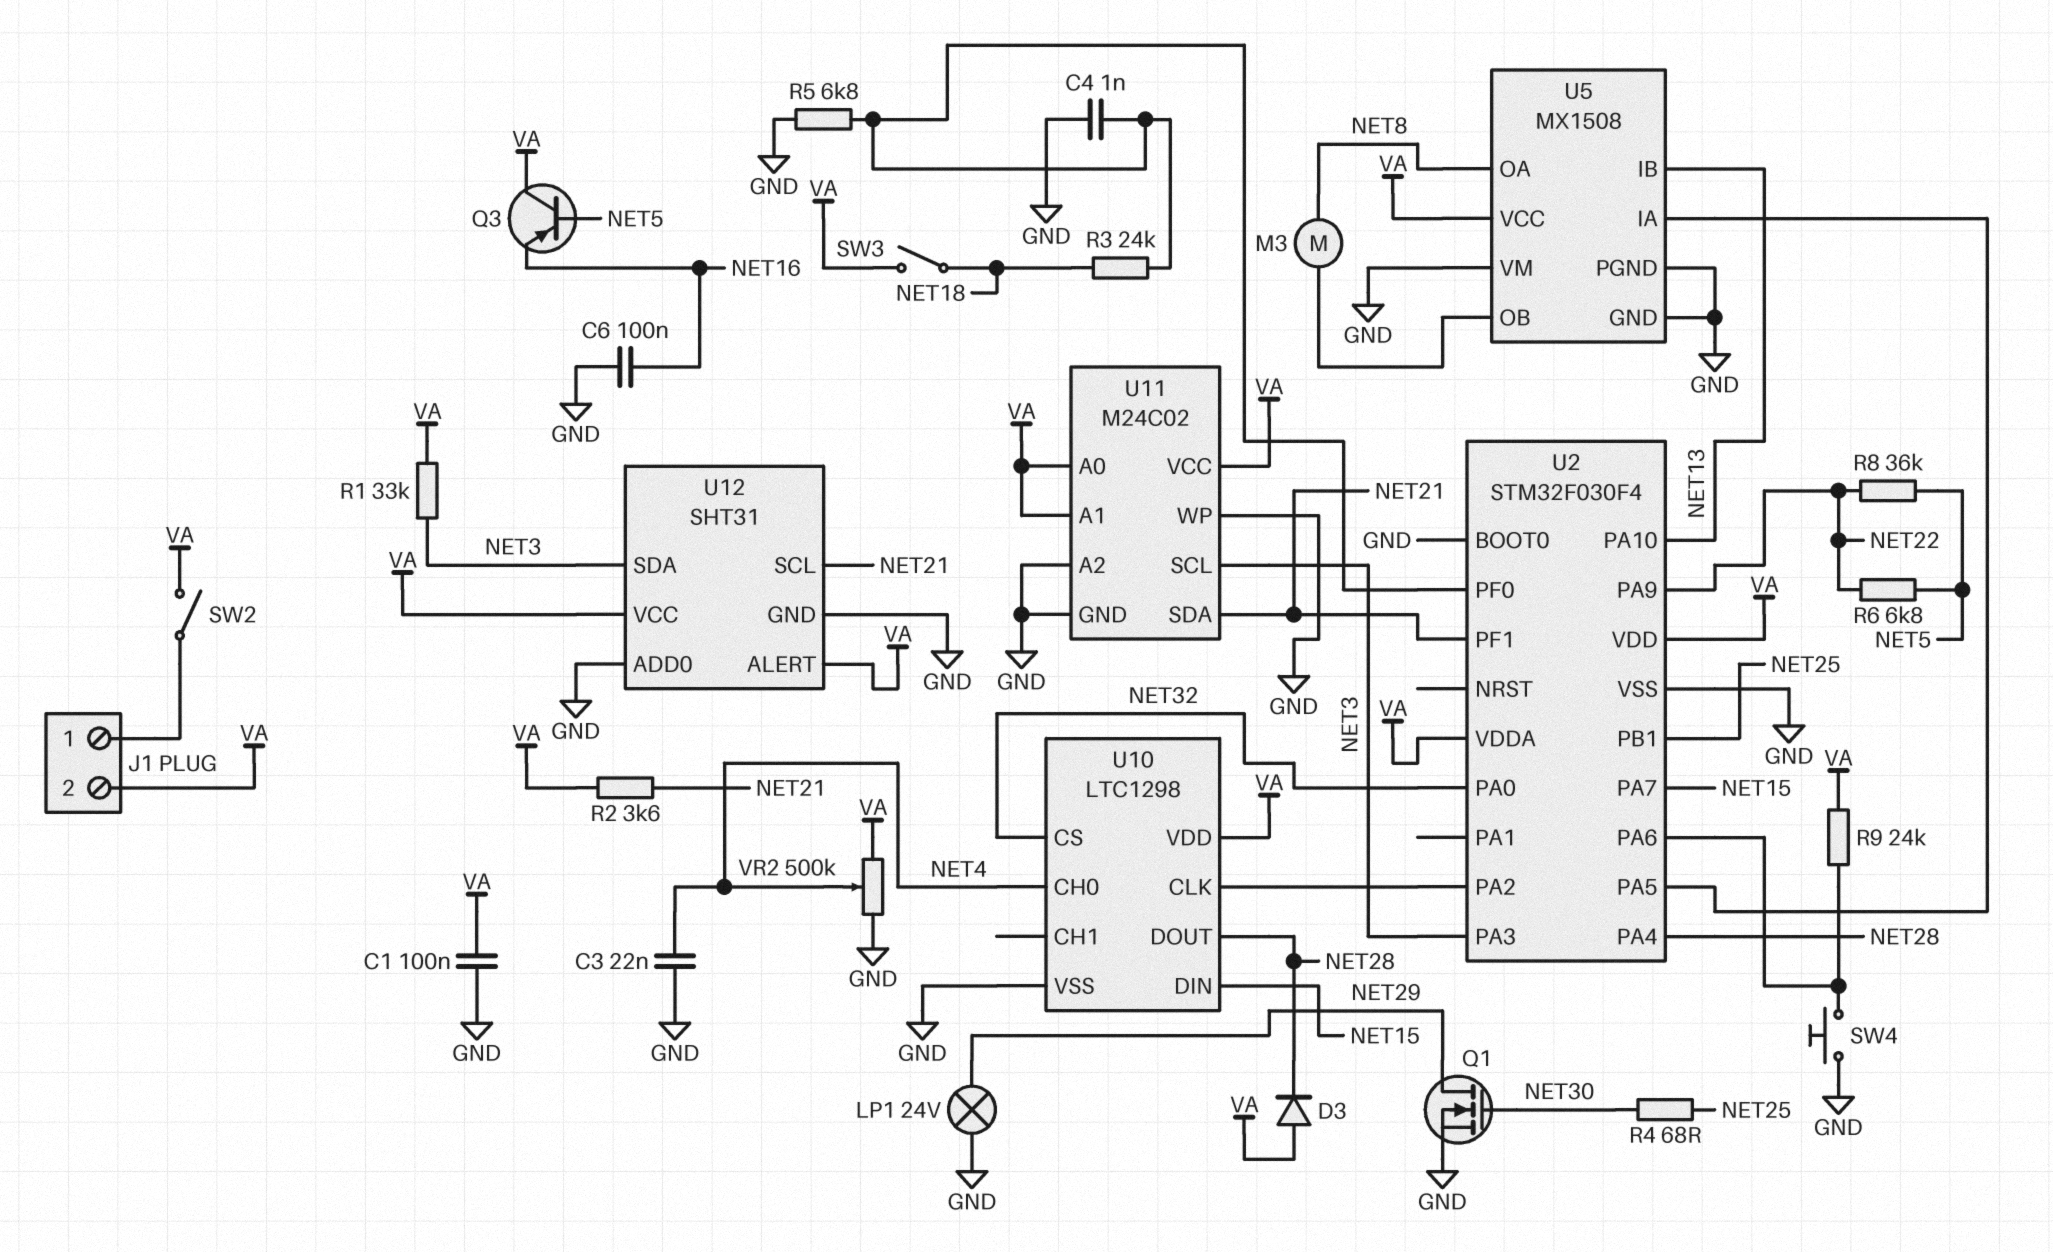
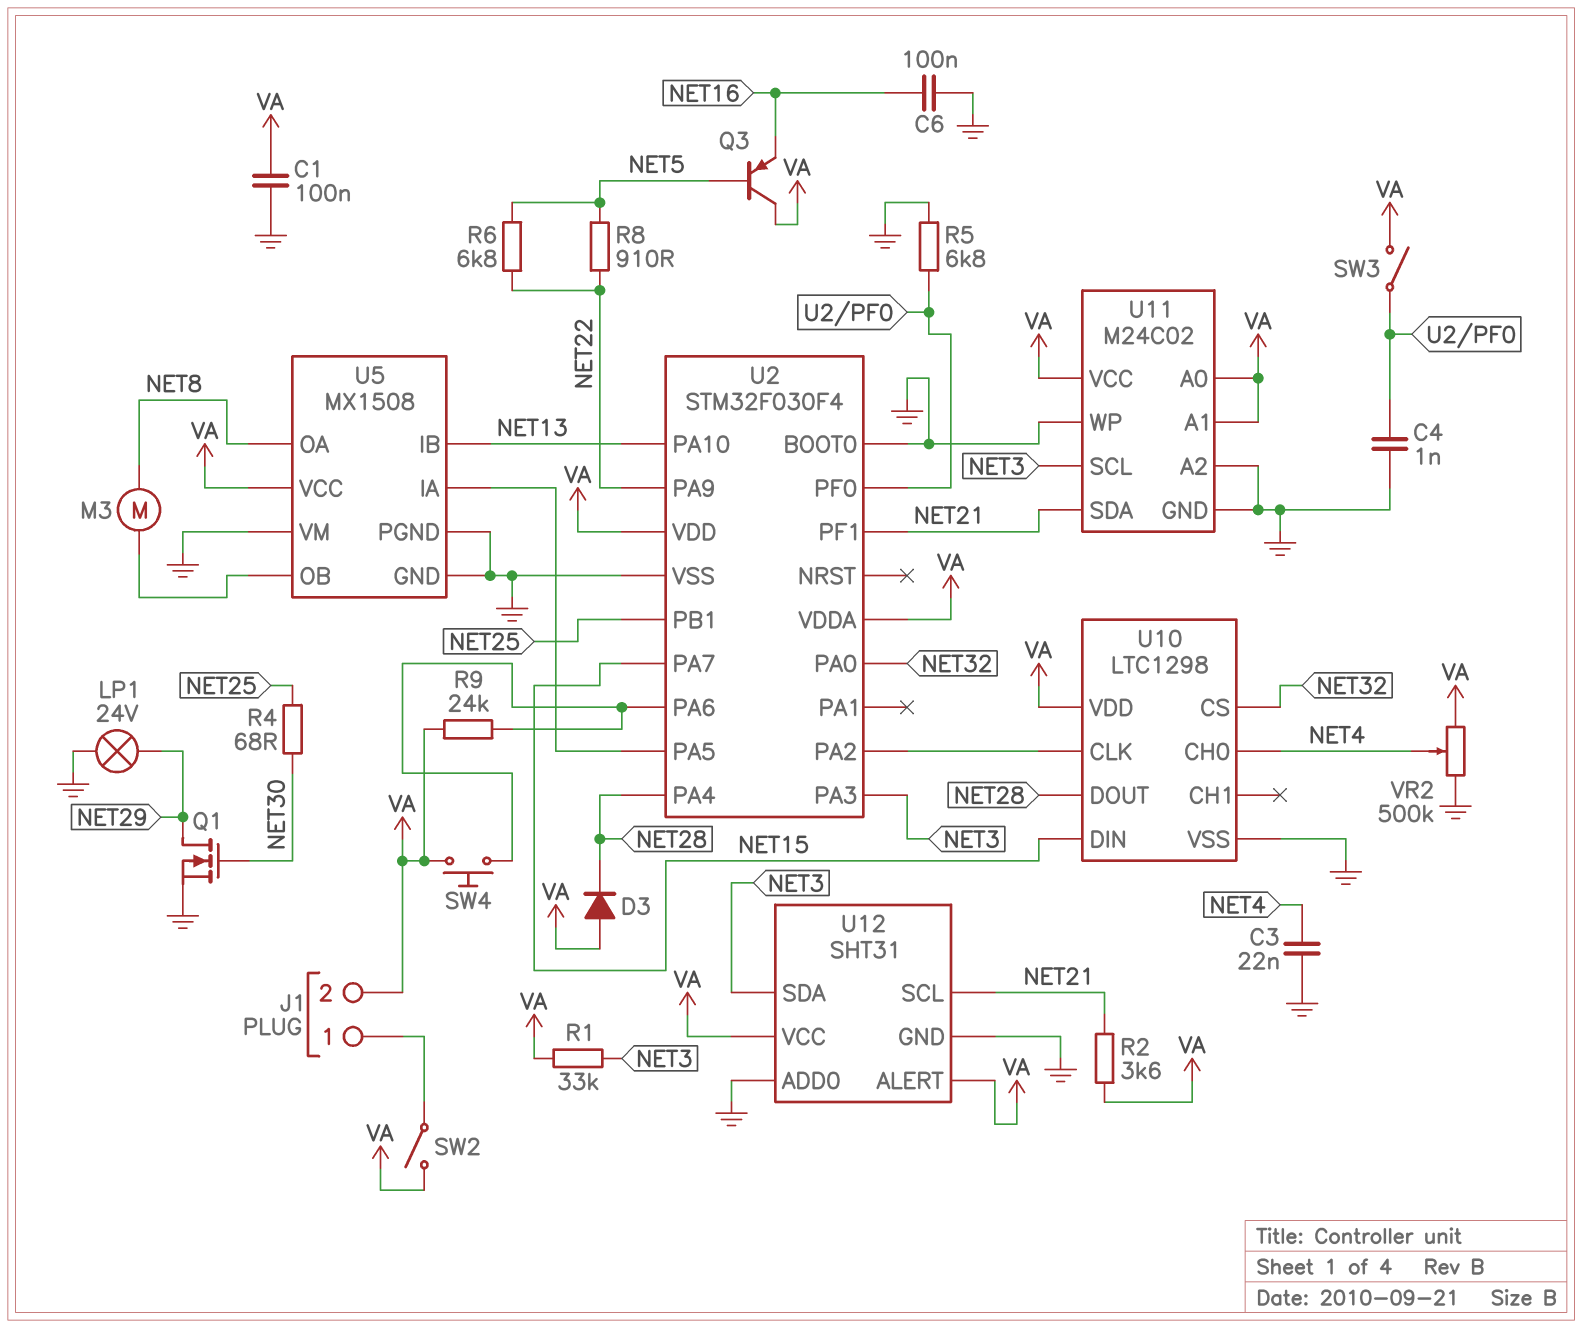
R3: 24k (NET18, U2/PF0) -> none
R8: 36k (NET5, NET22) -> 910 (NET5, NET22)
SW3: switch (NET18, VA) -> switch (U2/PF0, VA)
SW4: button (GND, U2/PA6) -> button (U2/PA6, VA)

